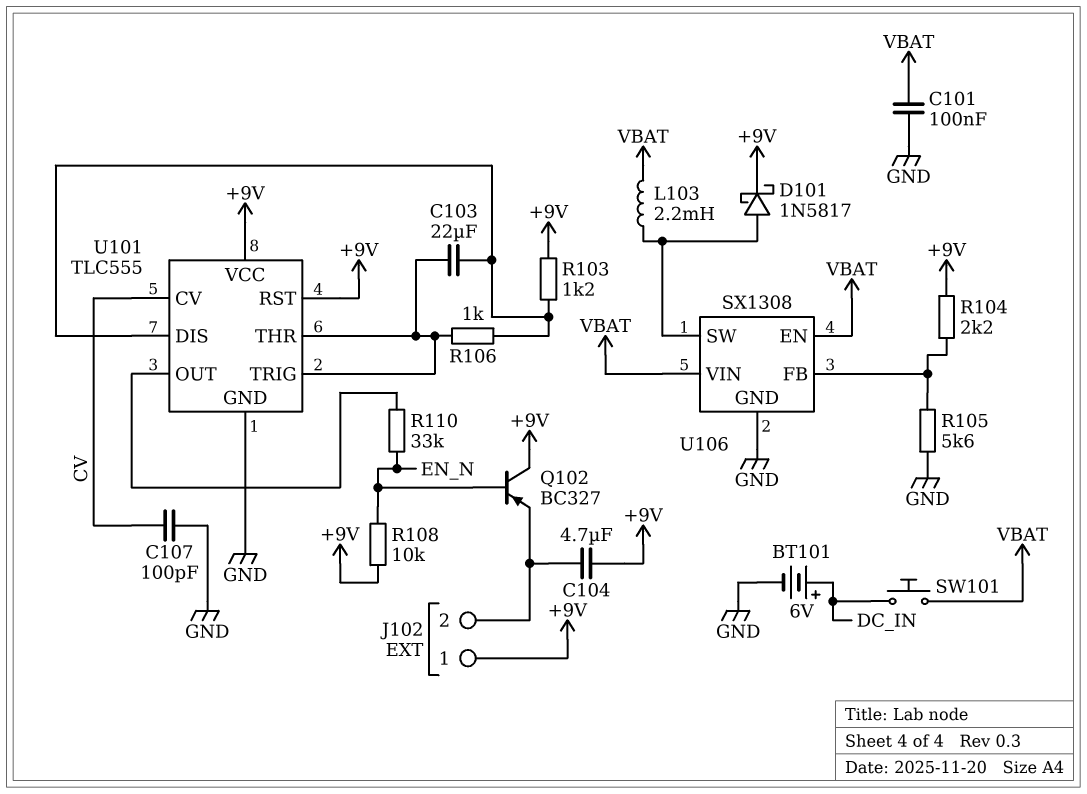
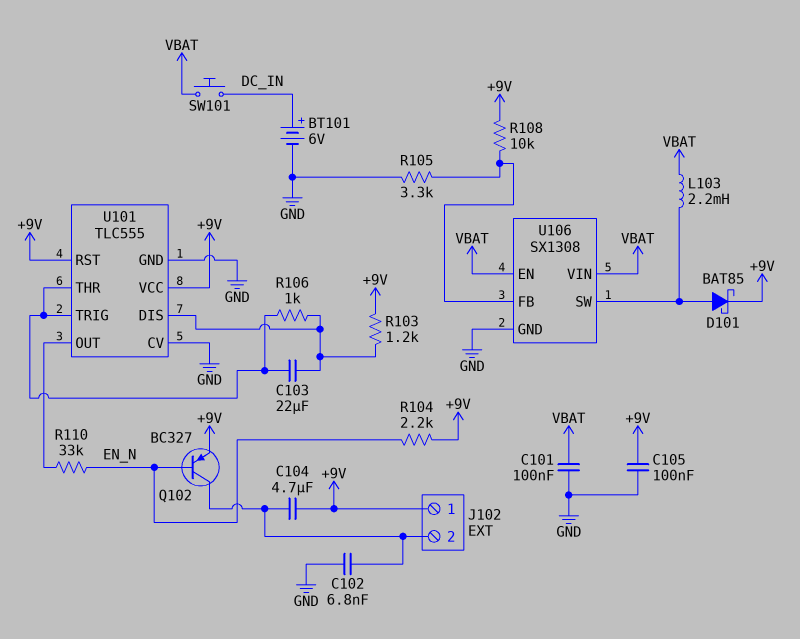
C102: none -> 6.8nF (GND, J102/2)
C105: none -> 100nF (+9V, GND)
C107: 100pF (CV, GND) -> none
D101: schottky 1N5817 (A U106/SW, K +9V) -> schottky BAT85 (A U106/SW, K +9V)
Q102: PNP BC327 (B EN_N, C +9V, E J102/2) -> PNP BC327 (B EN_N, C J102/2, E +9V)
R104: 2.2k (+9V, U106/FB) -> 2.2k (+9V, EN_N)
R105: 5.6k (GND, U106/FB) -> 3.3k (GND, U106/FB)
R108: 10k (+9V, EN_N) -> 10k (+9V, U106/FB)
U101 pin CV: CV -> GND

